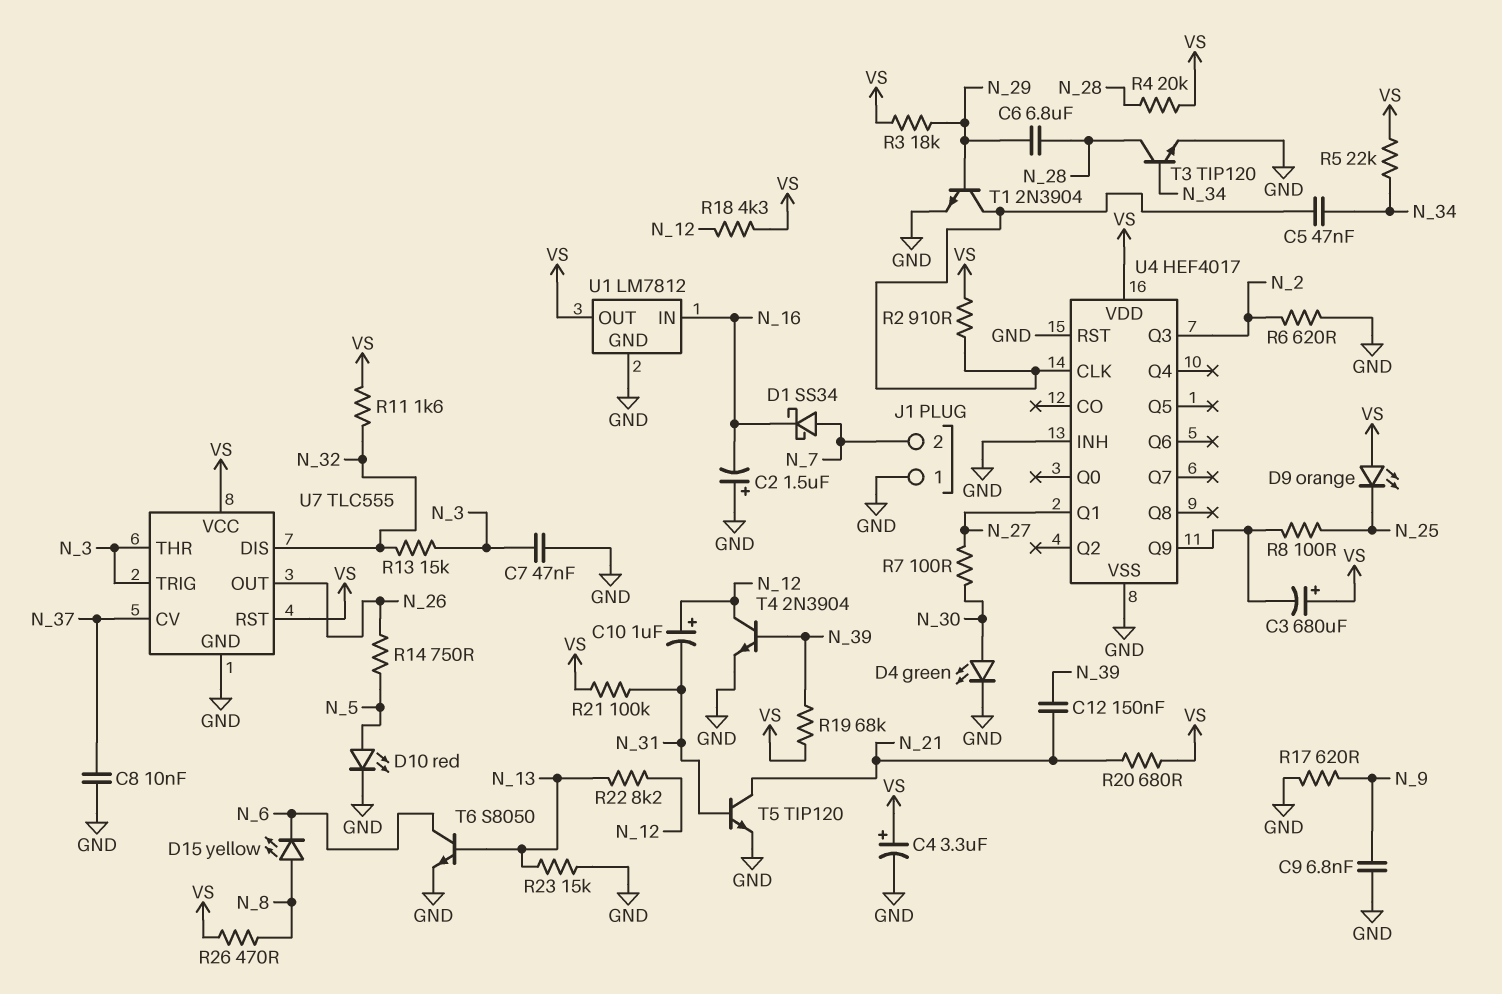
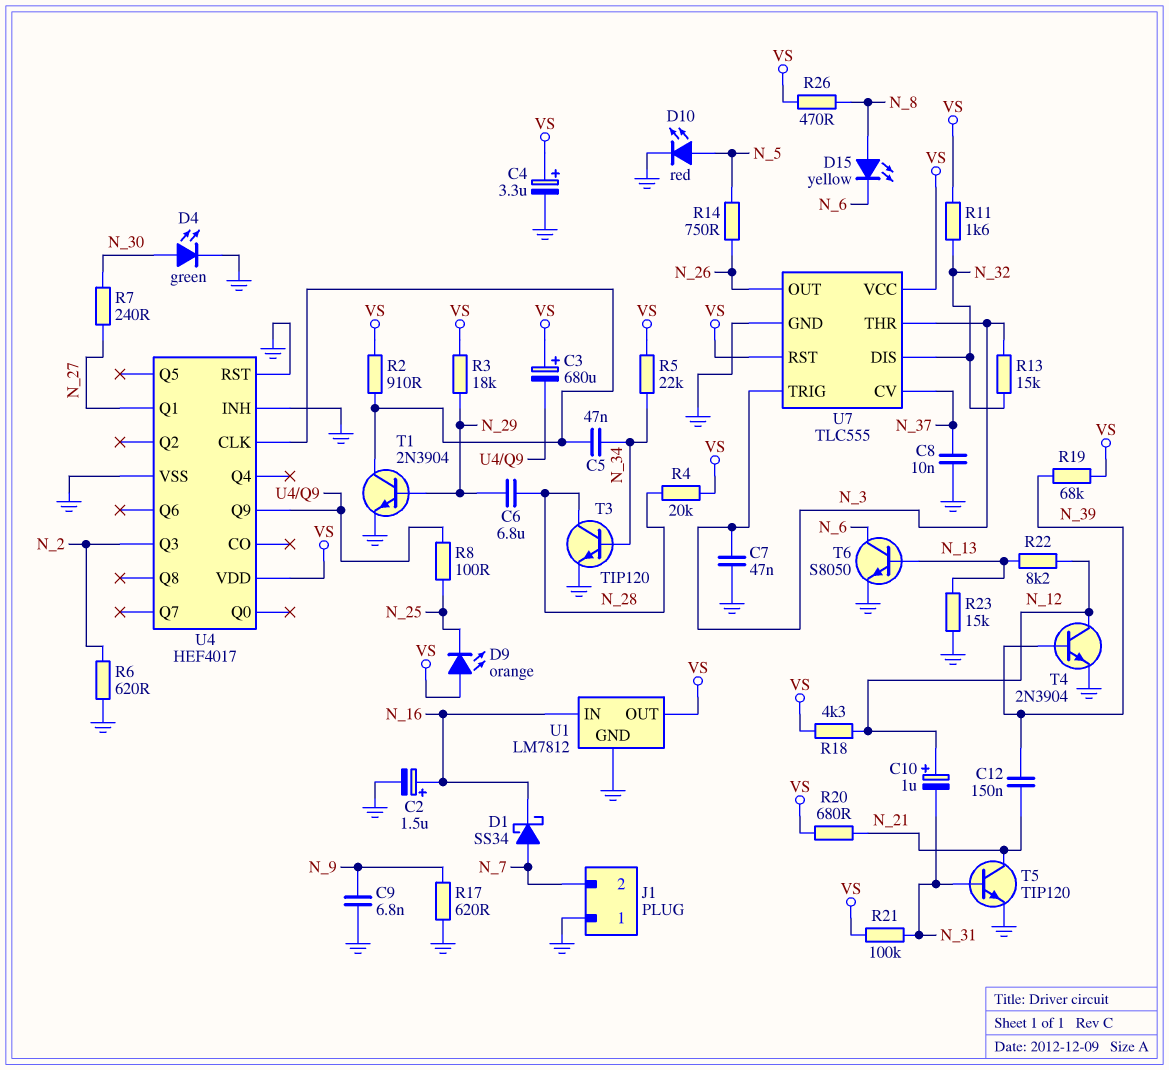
C2: 1.5uF (plus GND, minus N_16) -> 1.5uF (plus N_16, minus GND)
R7: 100 (N_27, N_30) -> 240 (N_27, N_30)

